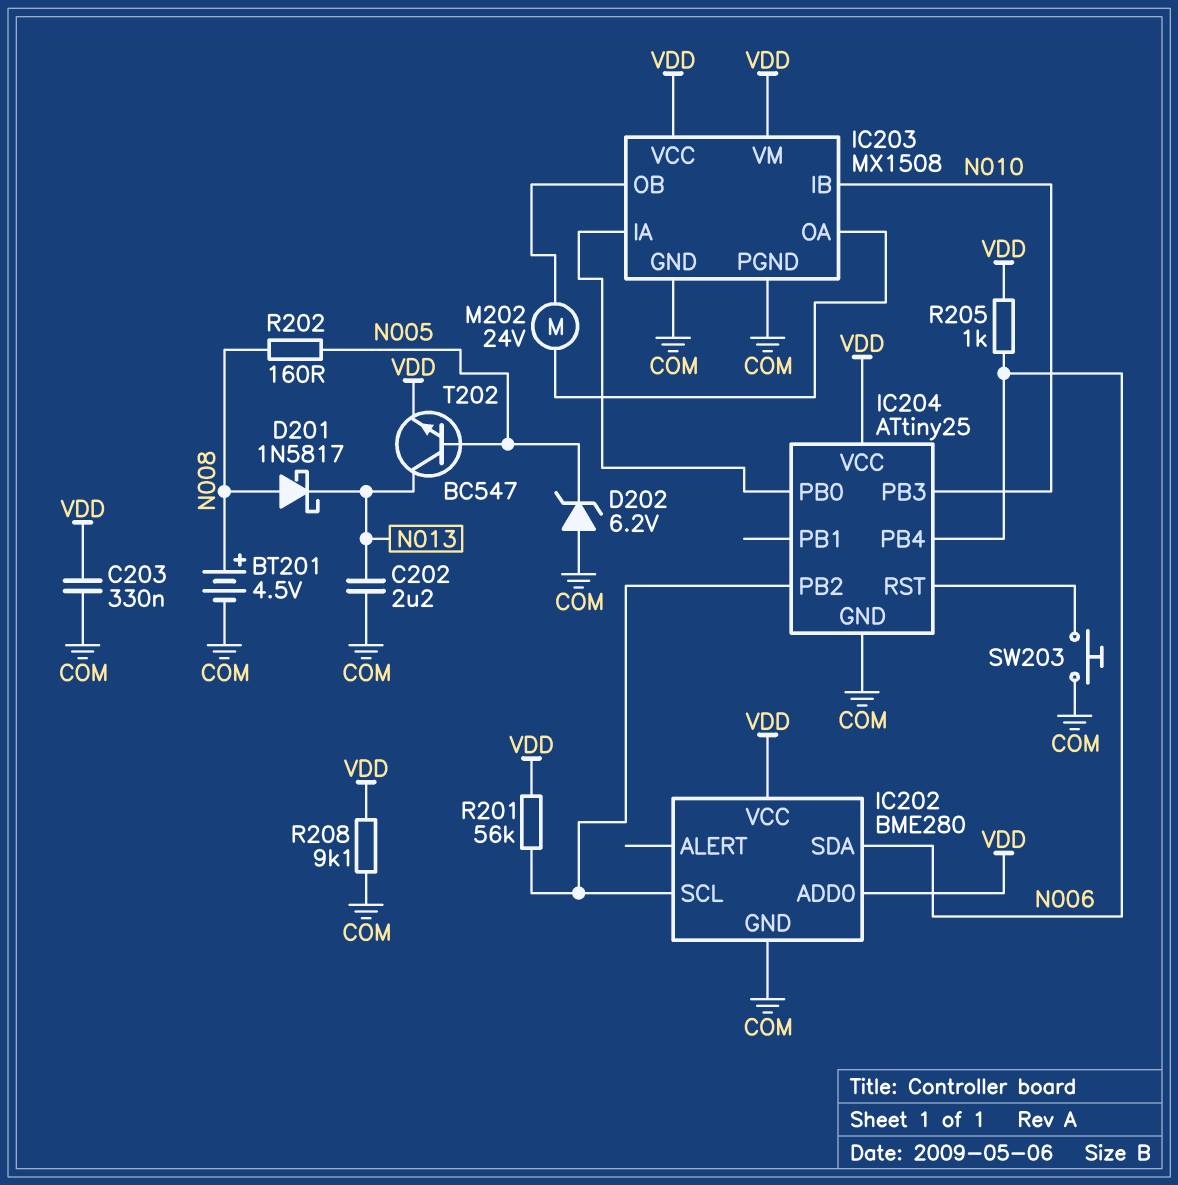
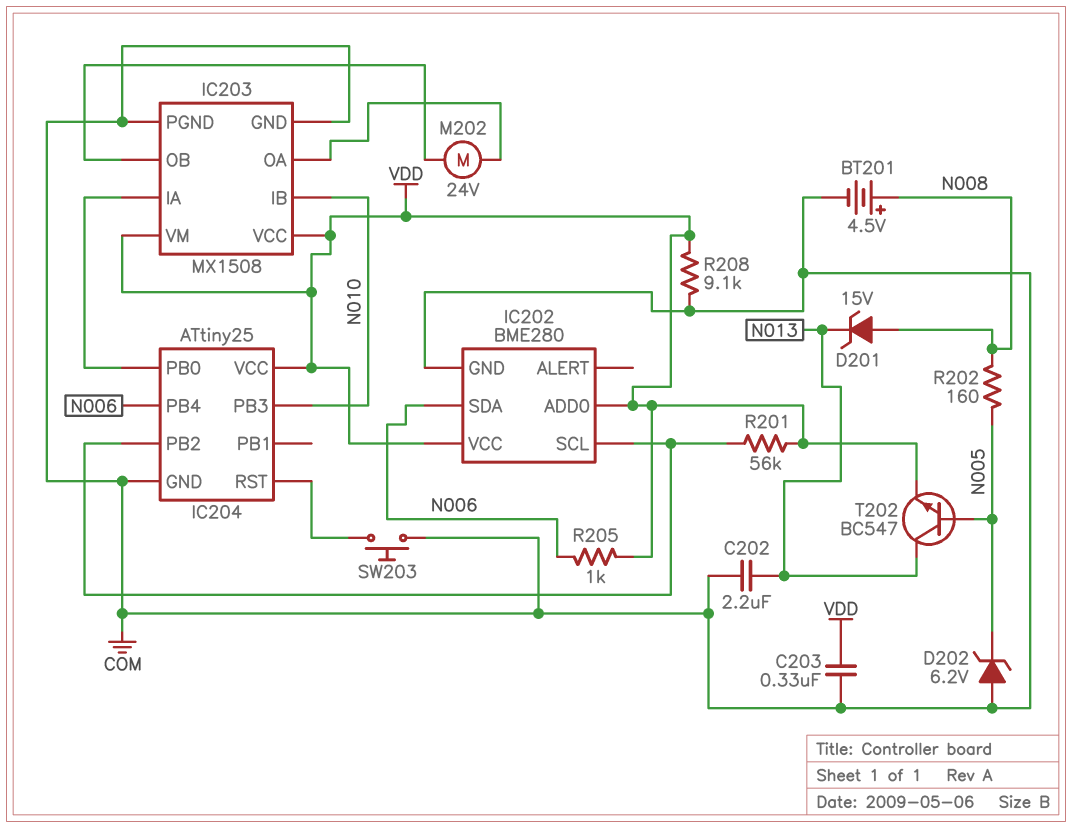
D201: schottky 1N5817 (A N008, K N013) -> zener 15V (A N008, K N013)

